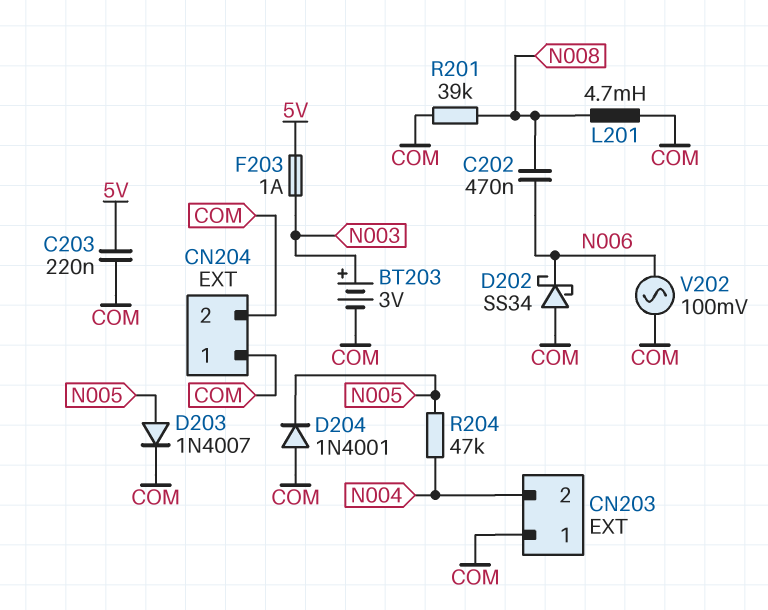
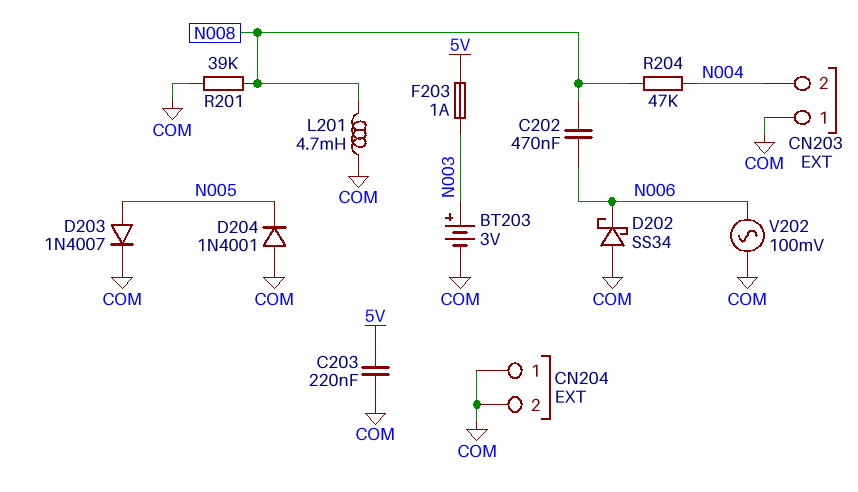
R204: 47k (N004, N005) -> 47k (N004, N008)

